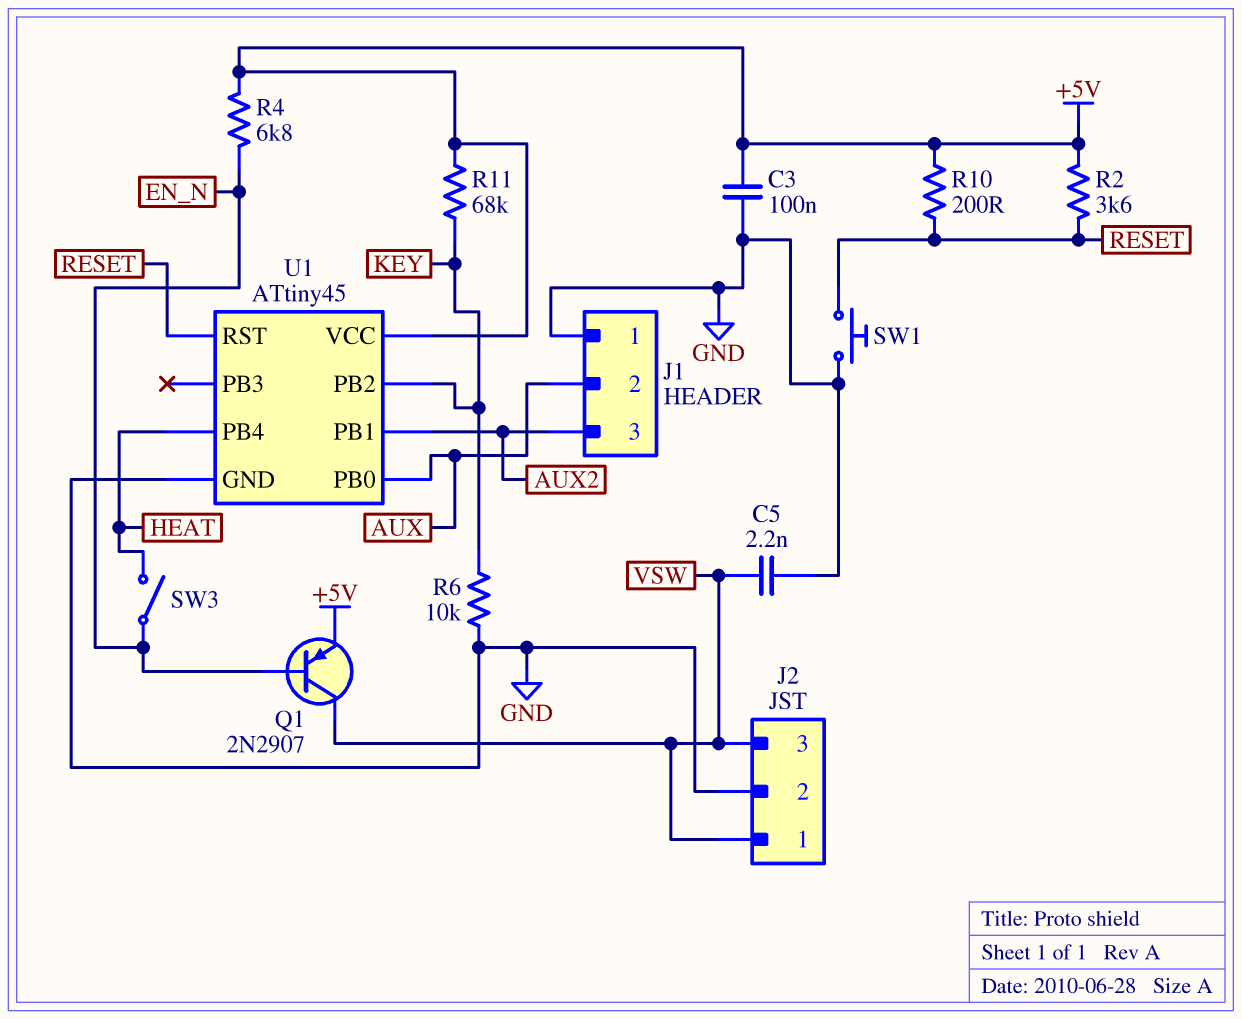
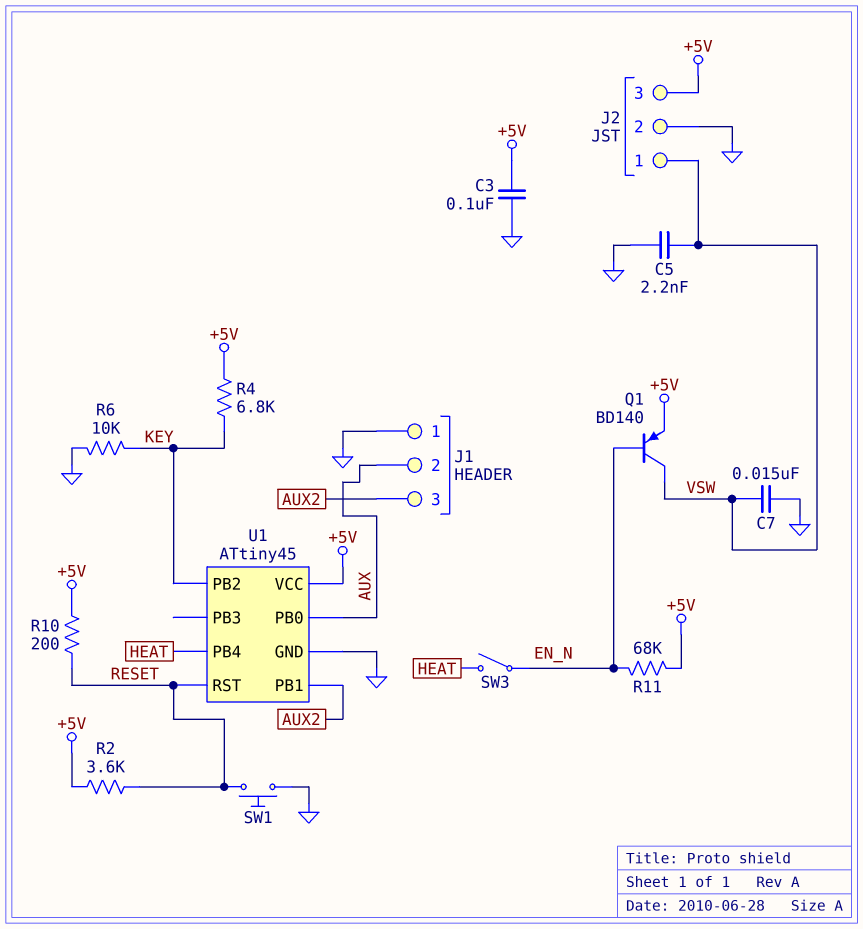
C7: none -> 15nF (GND, VSW)
J2 pin 3: VSW -> +5V
Q1: PNP 2N2907 (B EN_N, C VSW, E +5V) -> PNP BD140 (B EN_N, C VSW, E +5V)
R4: 6.8k (+5V, EN_N) -> 6.8k (+5V, KEY)
R11: 68k (+5V, KEY) -> 68k (+5V, EN_N)

